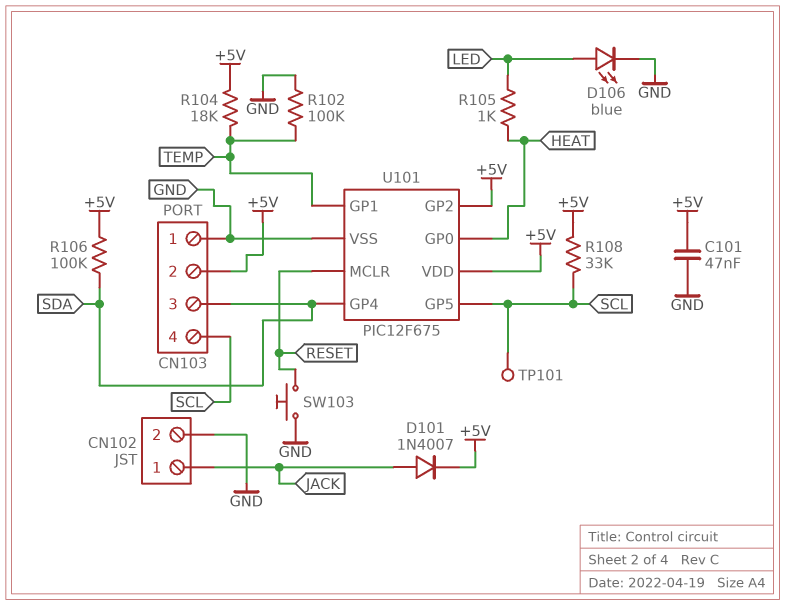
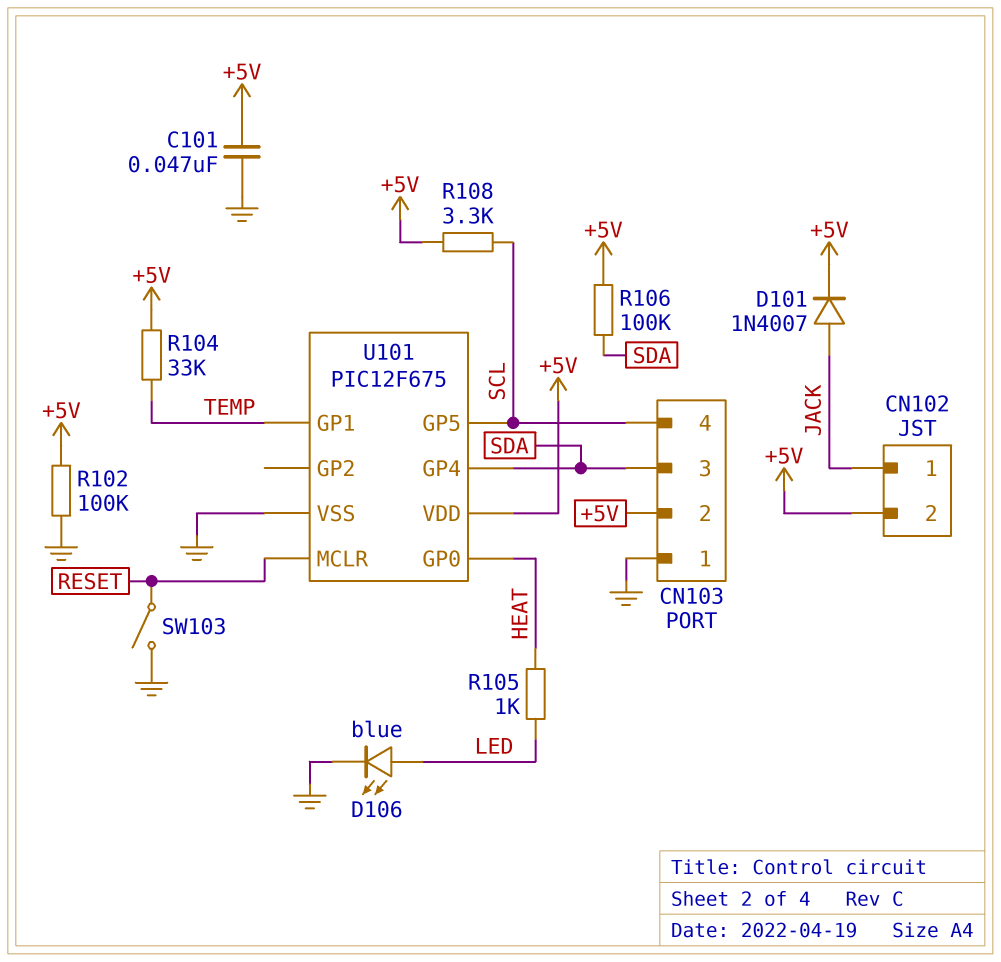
CN102 pin 2: GND -> +5V
R102: 100k (GND, TEMP) -> 100k (+5V, GND)
R104: 18k (+5V, TEMP) -> 33k (+5V, TEMP)
R108: 33k (+5V, SCL) -> 3.3k (+5V, SCL)
SW103: button (GND, RESET) -> switch (GND, RESET)
TP101: test point (SCL) -> none
U101 pin GP2: +5V -> none

